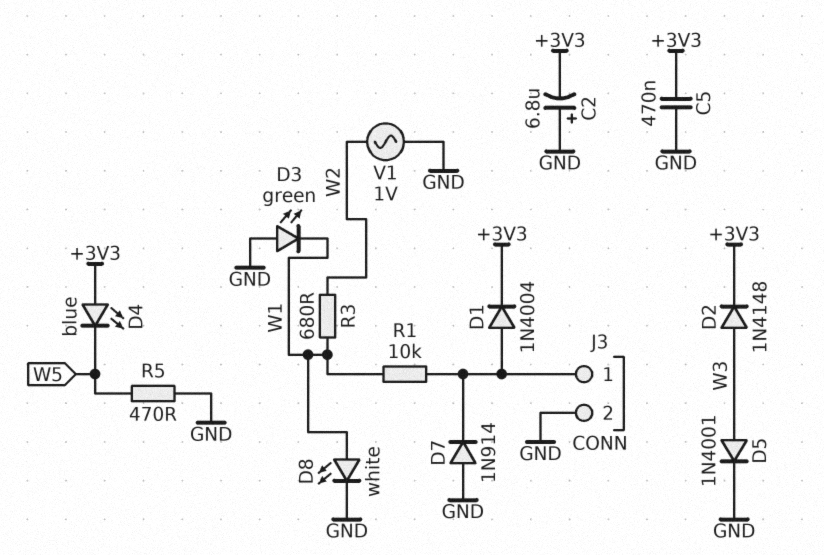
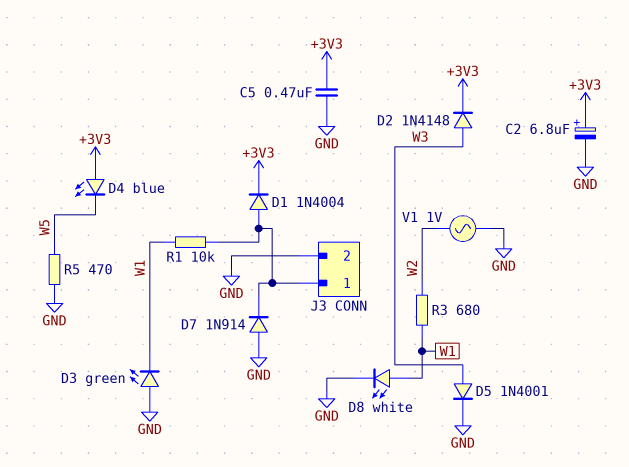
C2: 6.8uF (plus GND, minus +3V3) -> 6.8uF (plus +3V3, minus GND)

